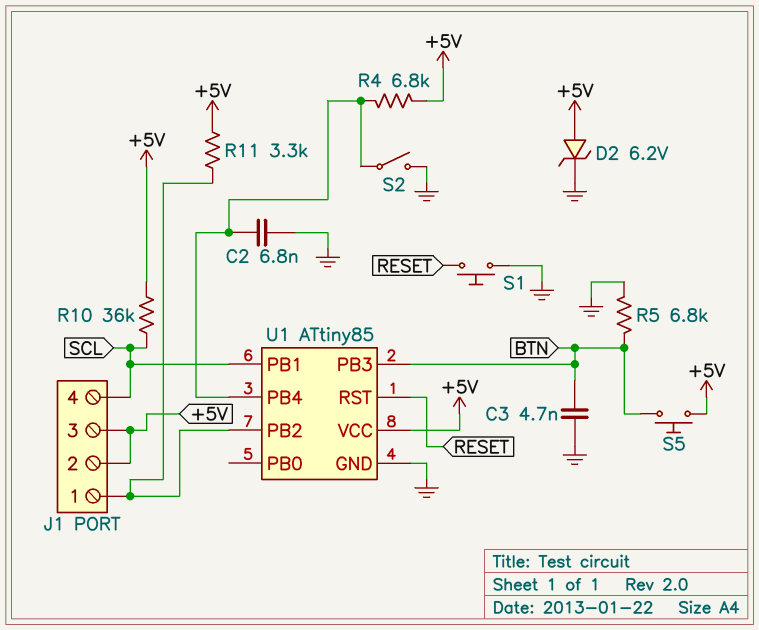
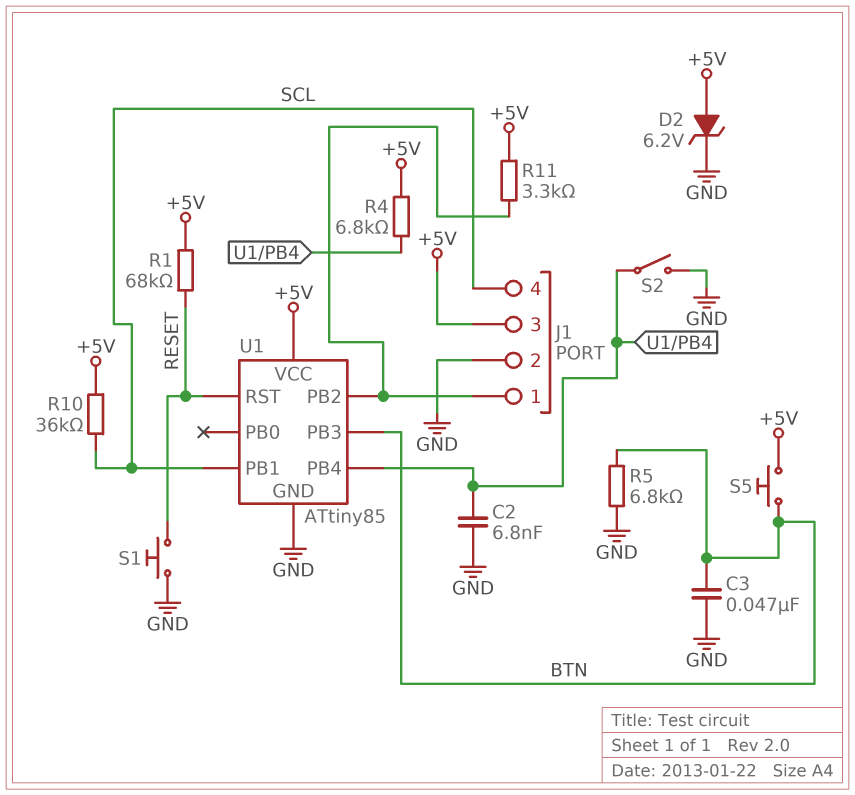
C3: 4.7nF (BTN, GND) -> 47nF (BTN, GND)
J1 pin 2: +5V -> GND
R1: none -> 68k (+5V, RESET)

